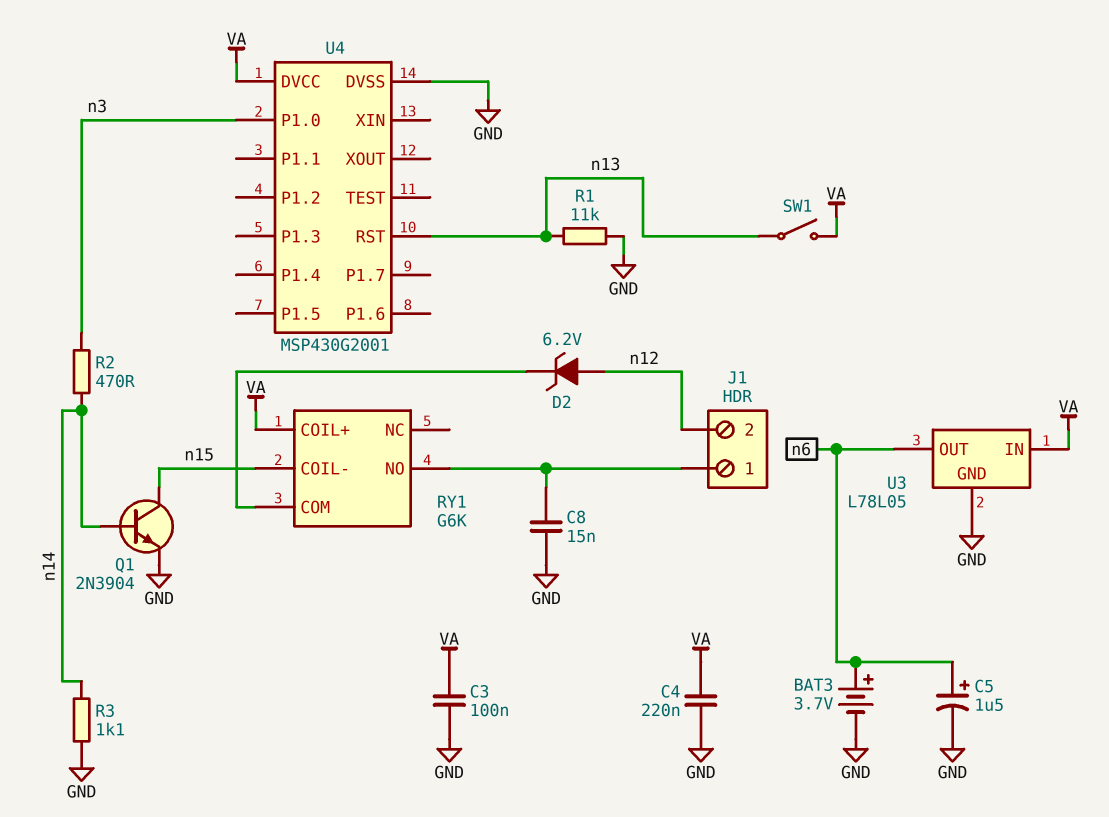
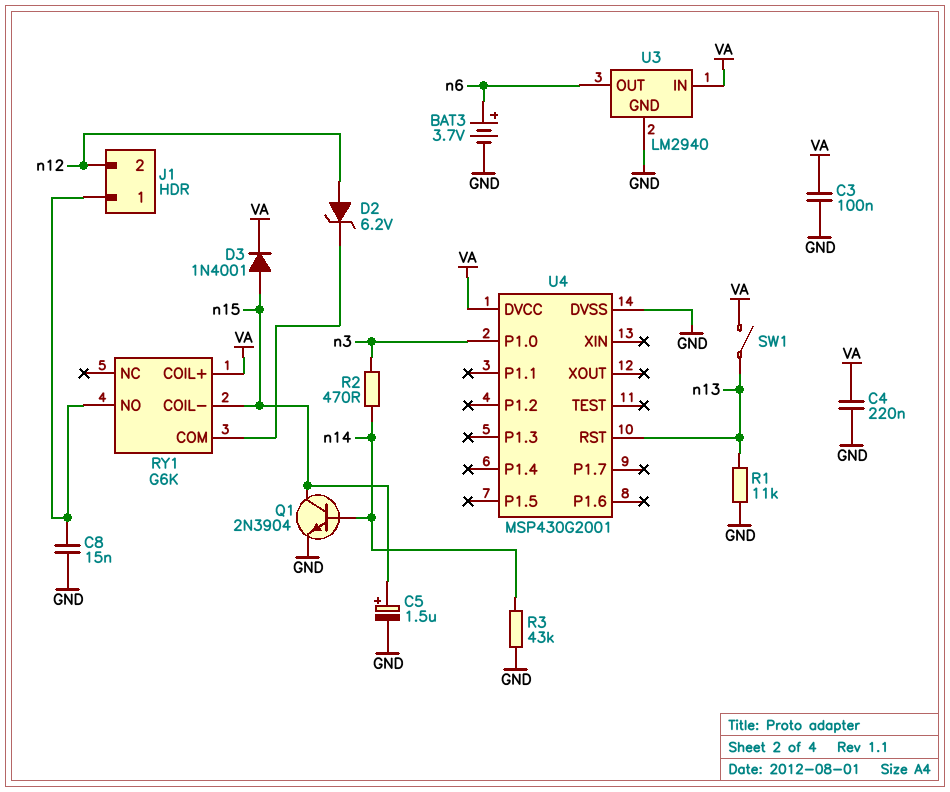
C5: 1.5uF (plus n6, minus GND) -> 1.5uF (plus n15, minus GND)
D3: none -> diode 1N4001 (A n15, K VA)
R3: 1.1k (GND, n14) -> 43k (GND, n14)
U3: L78L05 -> LM2940

